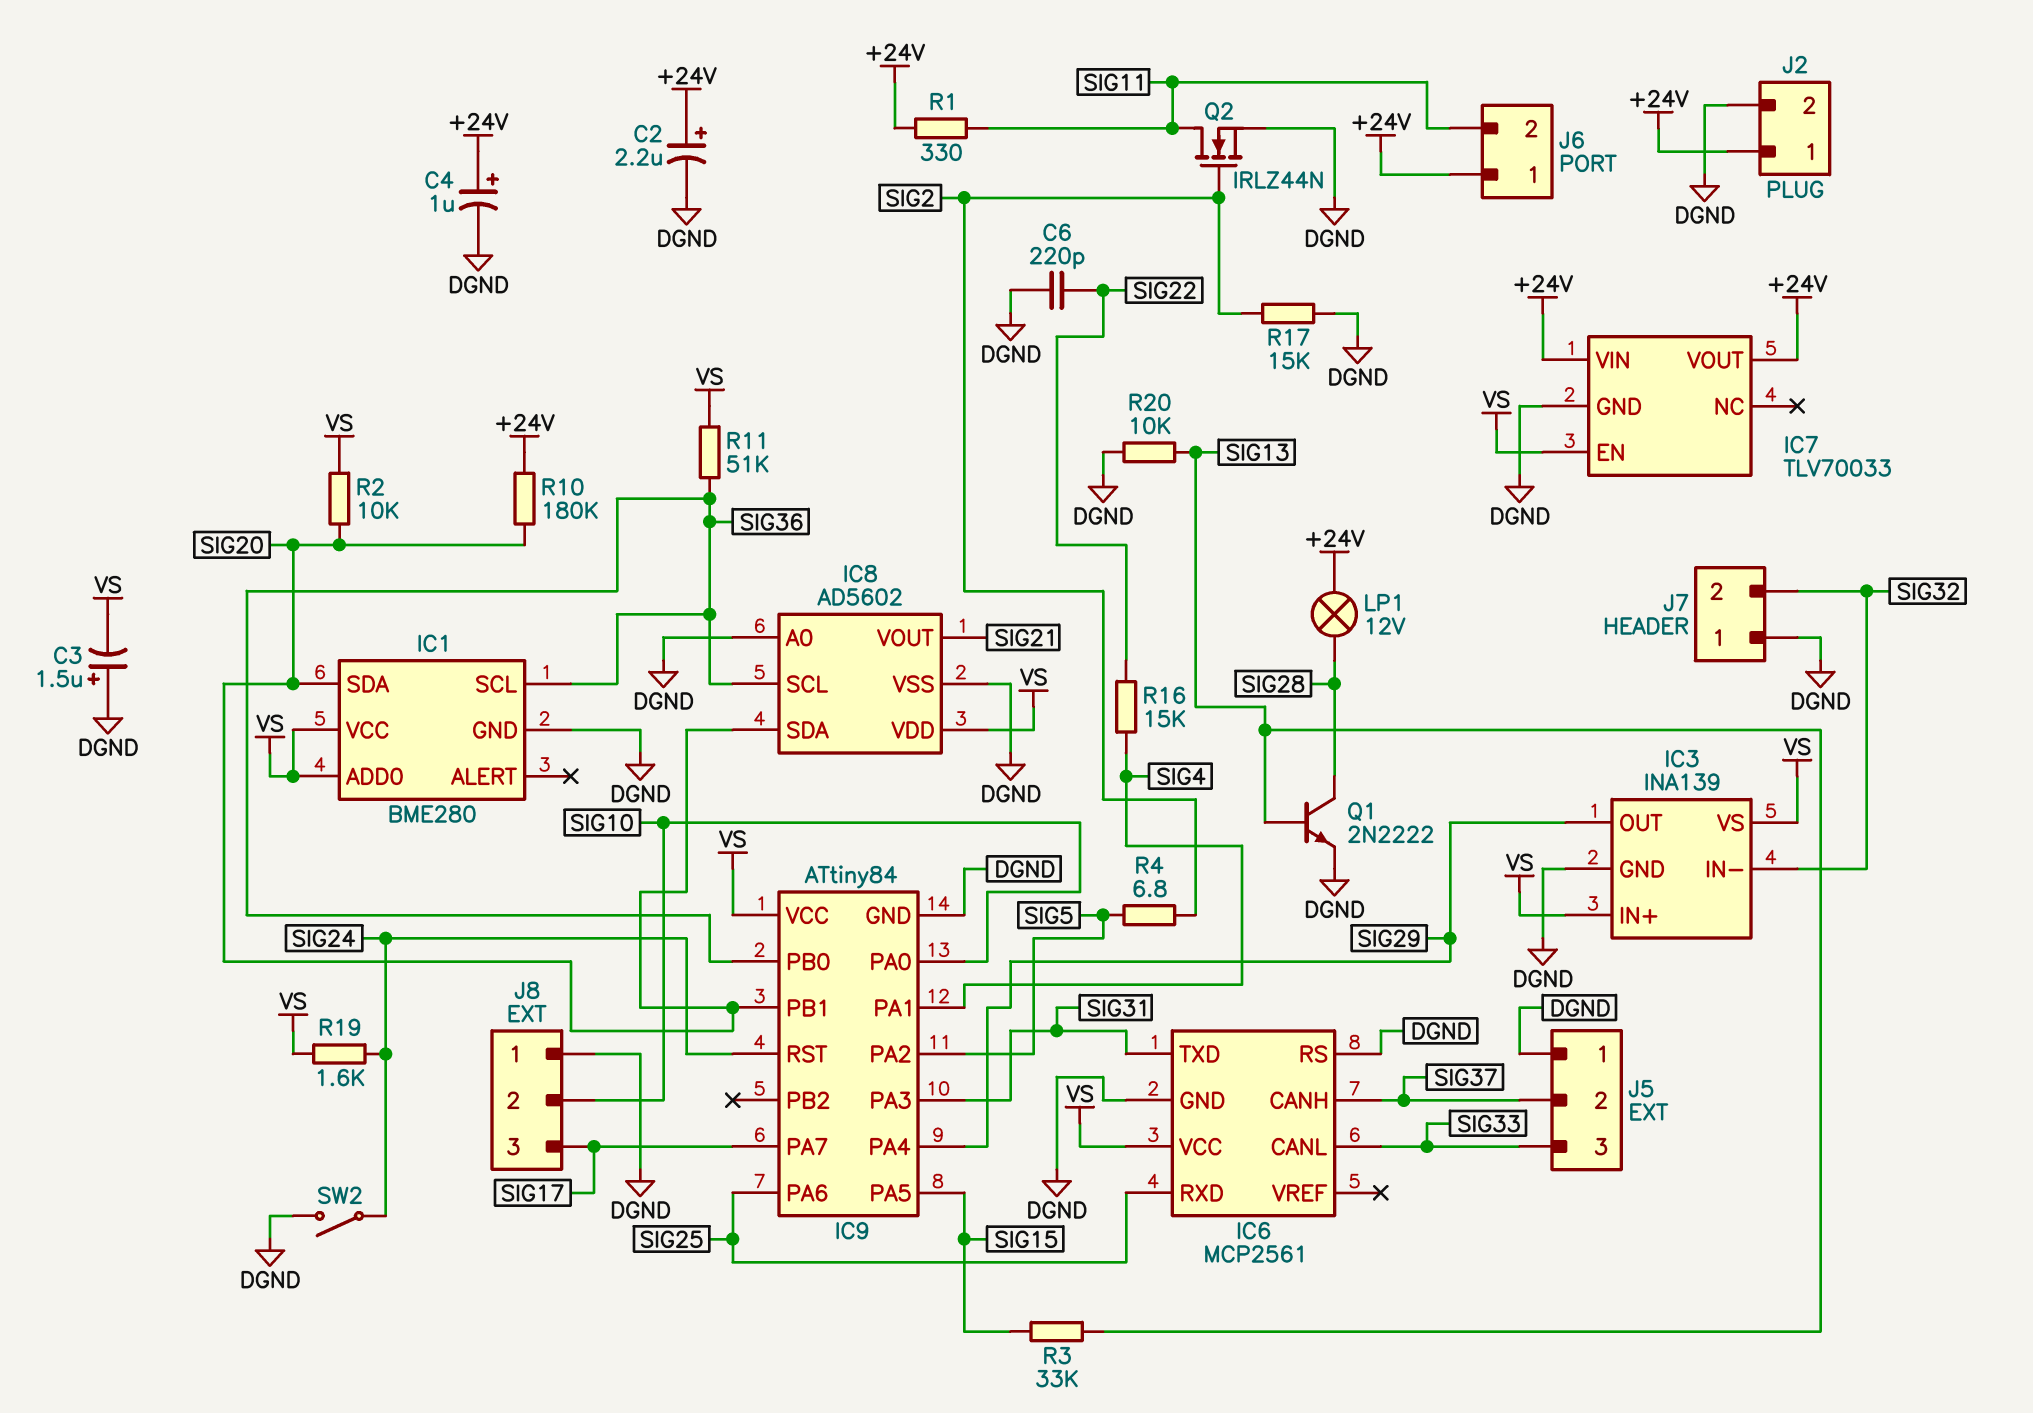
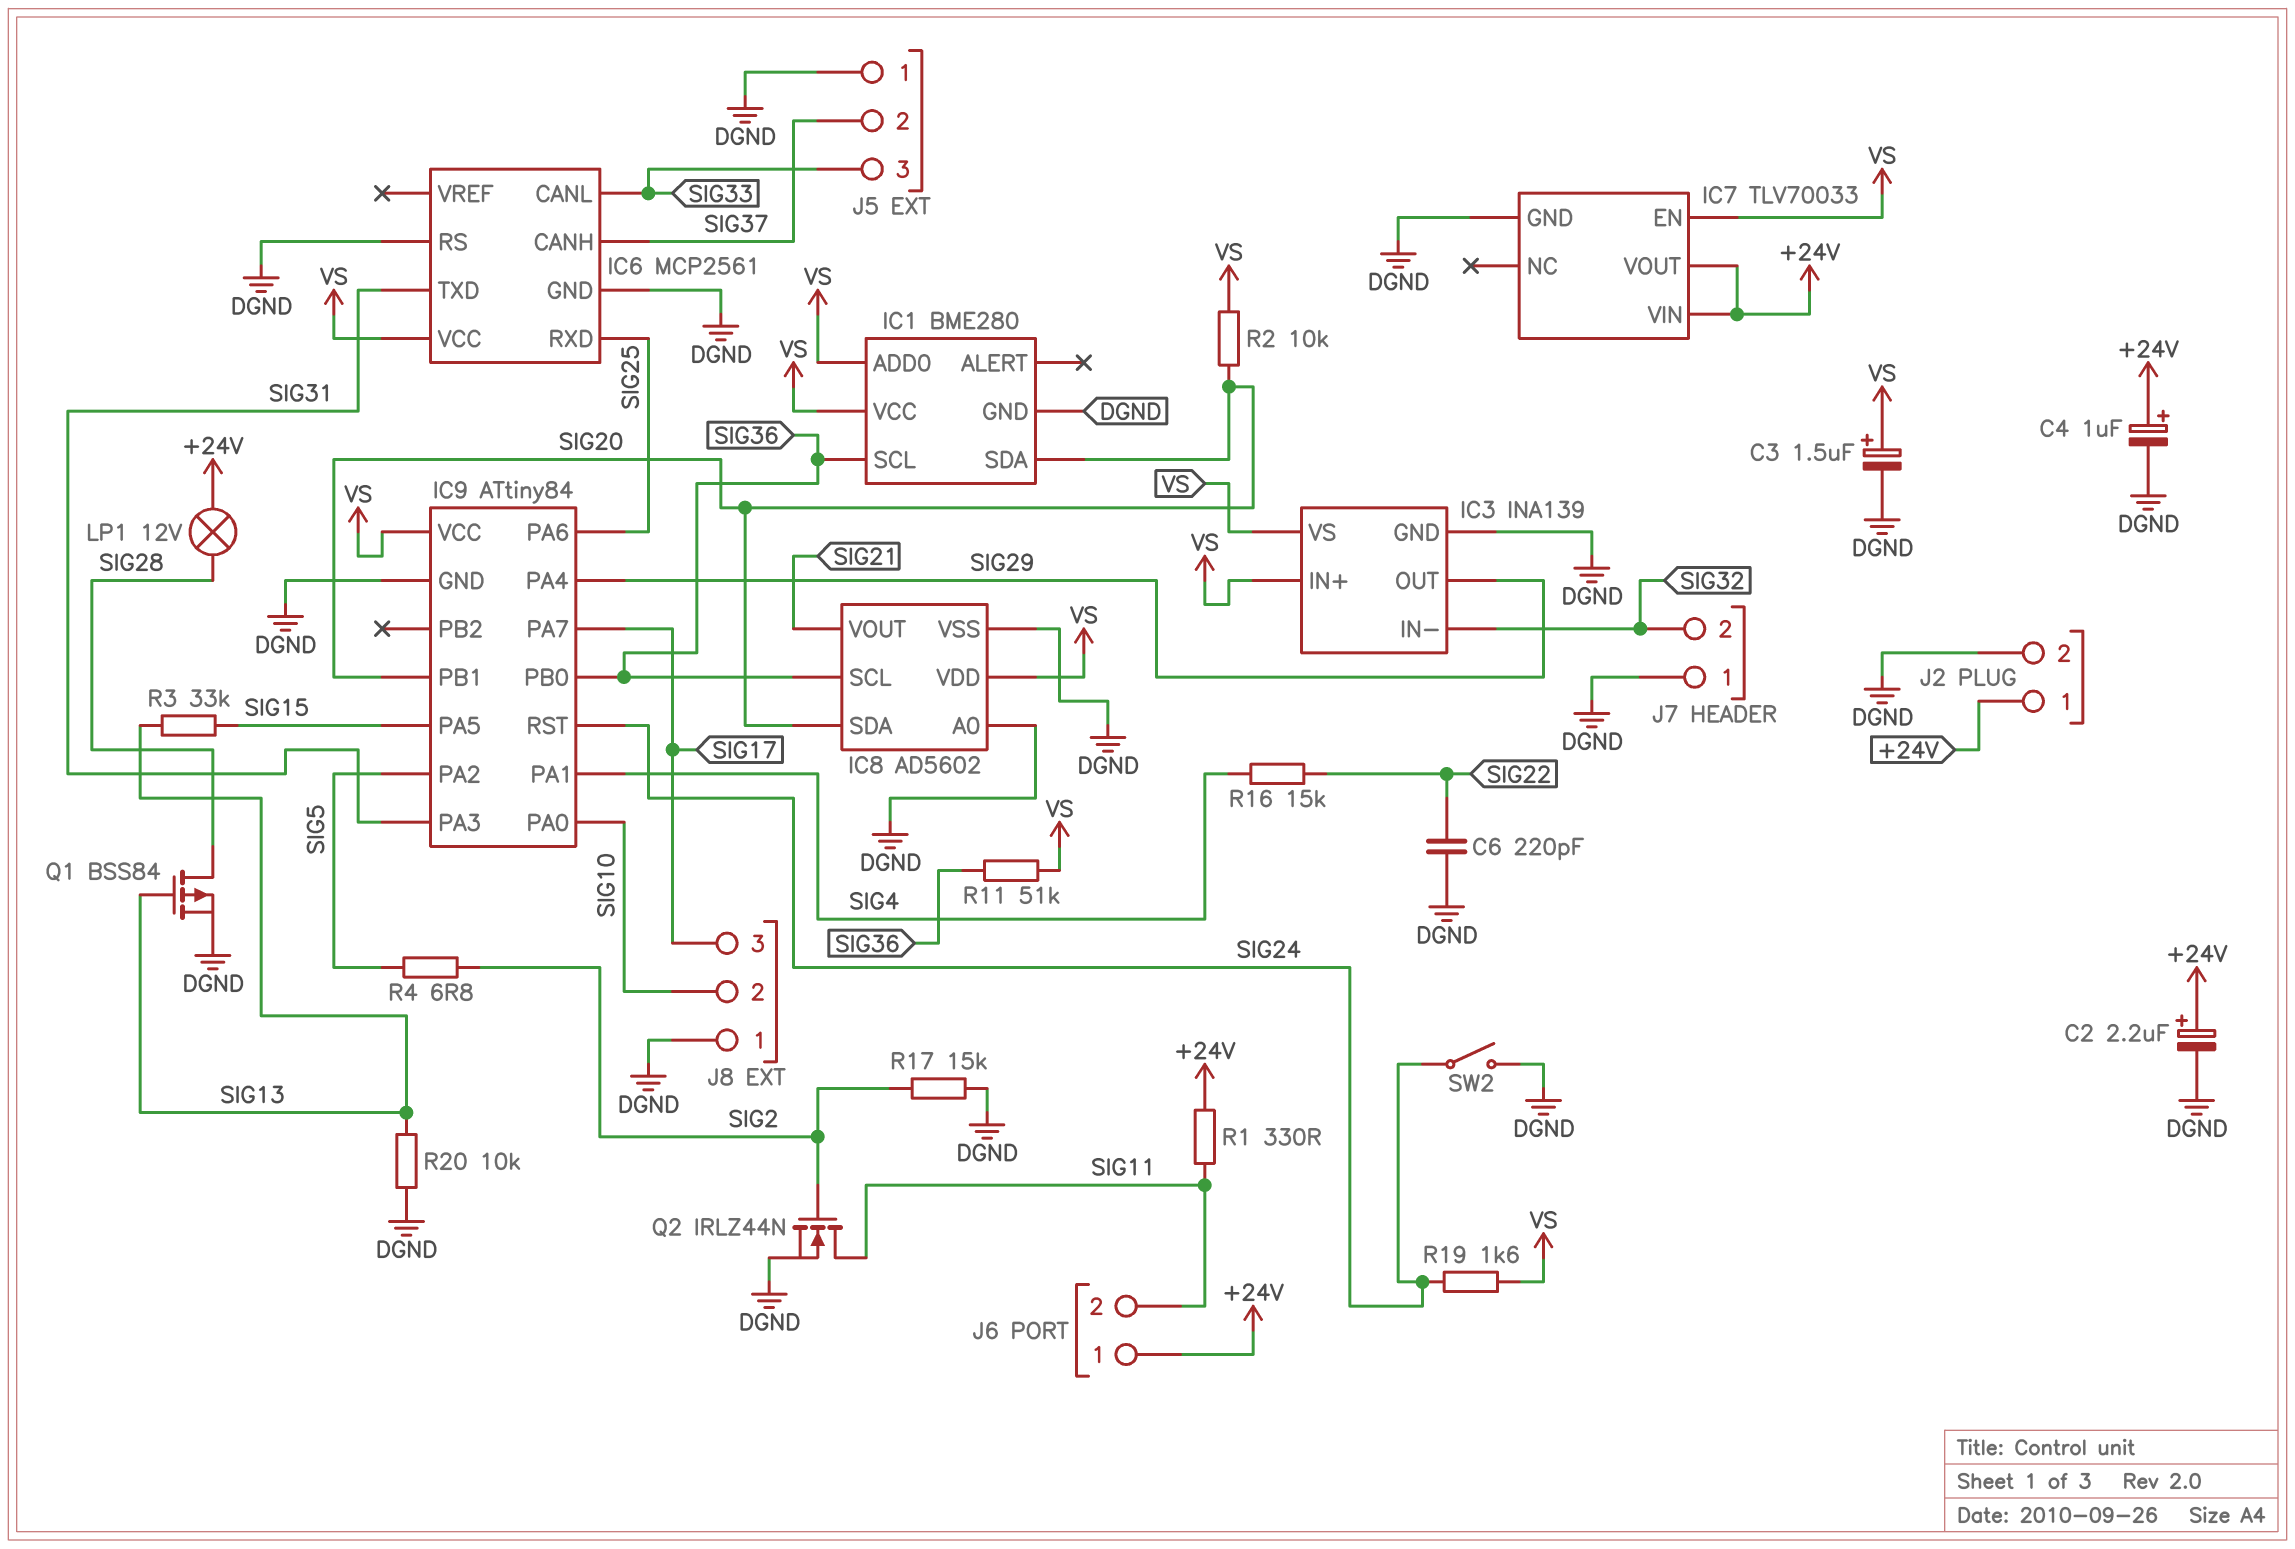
C3: 1.5uF (plus DGND, minus VS) -> 1.5uF (plus VS, minus DGND)
Q1: NPN 2N2222 (B SIG13, C SIG28, E DGND) -> PMOS BSS84 (G SIG13, D SIG28, S DGND)
R10: 180k (+24V, SIG20) -> none

